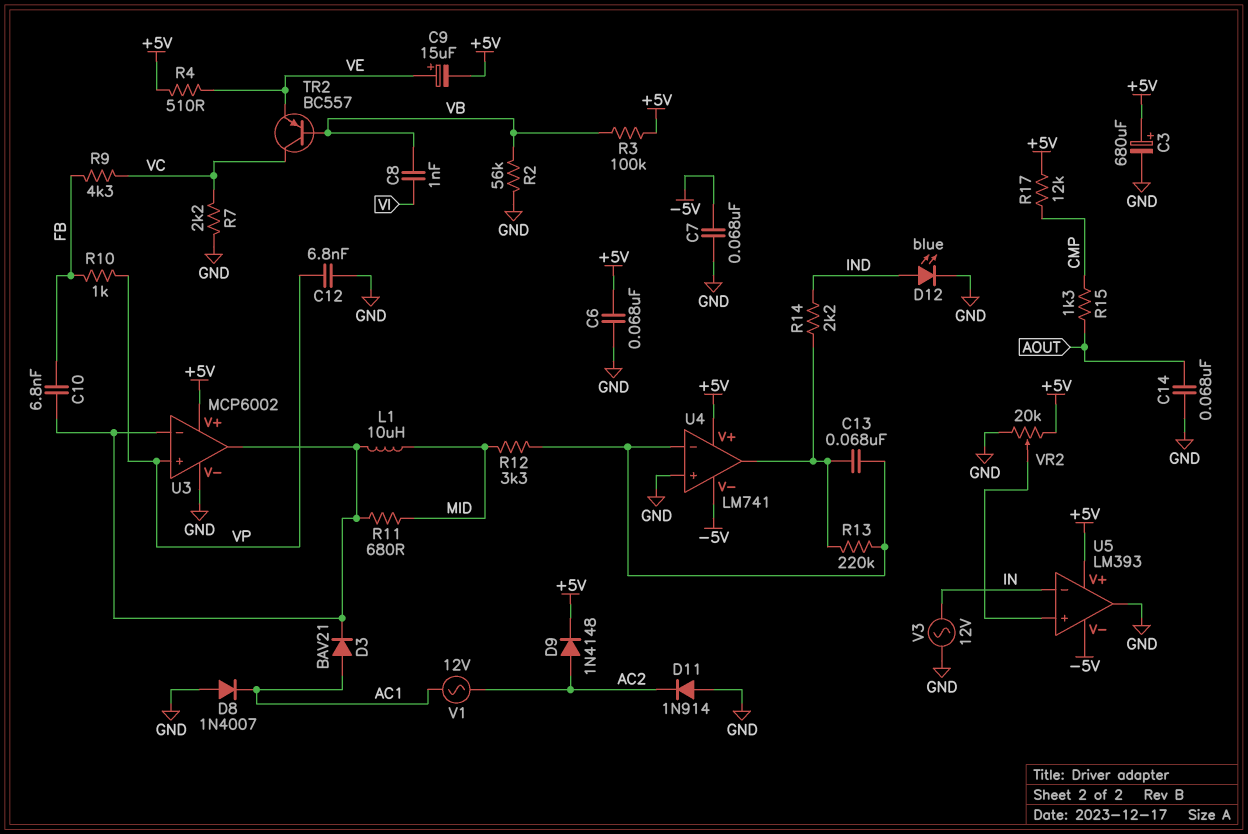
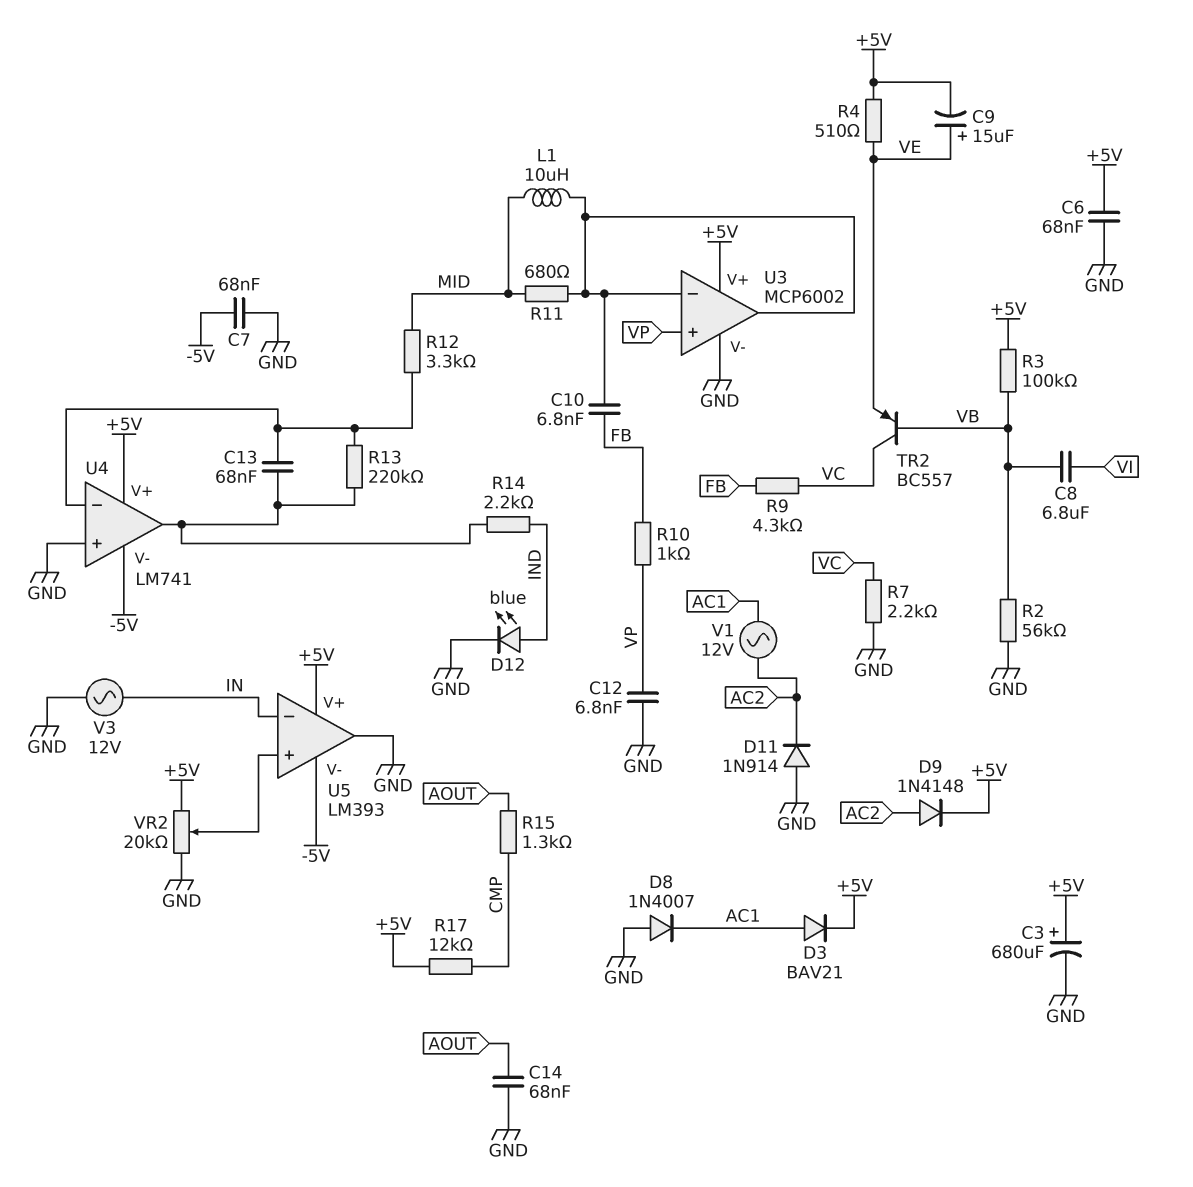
C8: 1nF (VB, VI) -> 6.8uF (VB, VI)
D3: diode BAV21 (A AC1, K U3/in-) -> diode BAV21 (A AC1, K +5V)

